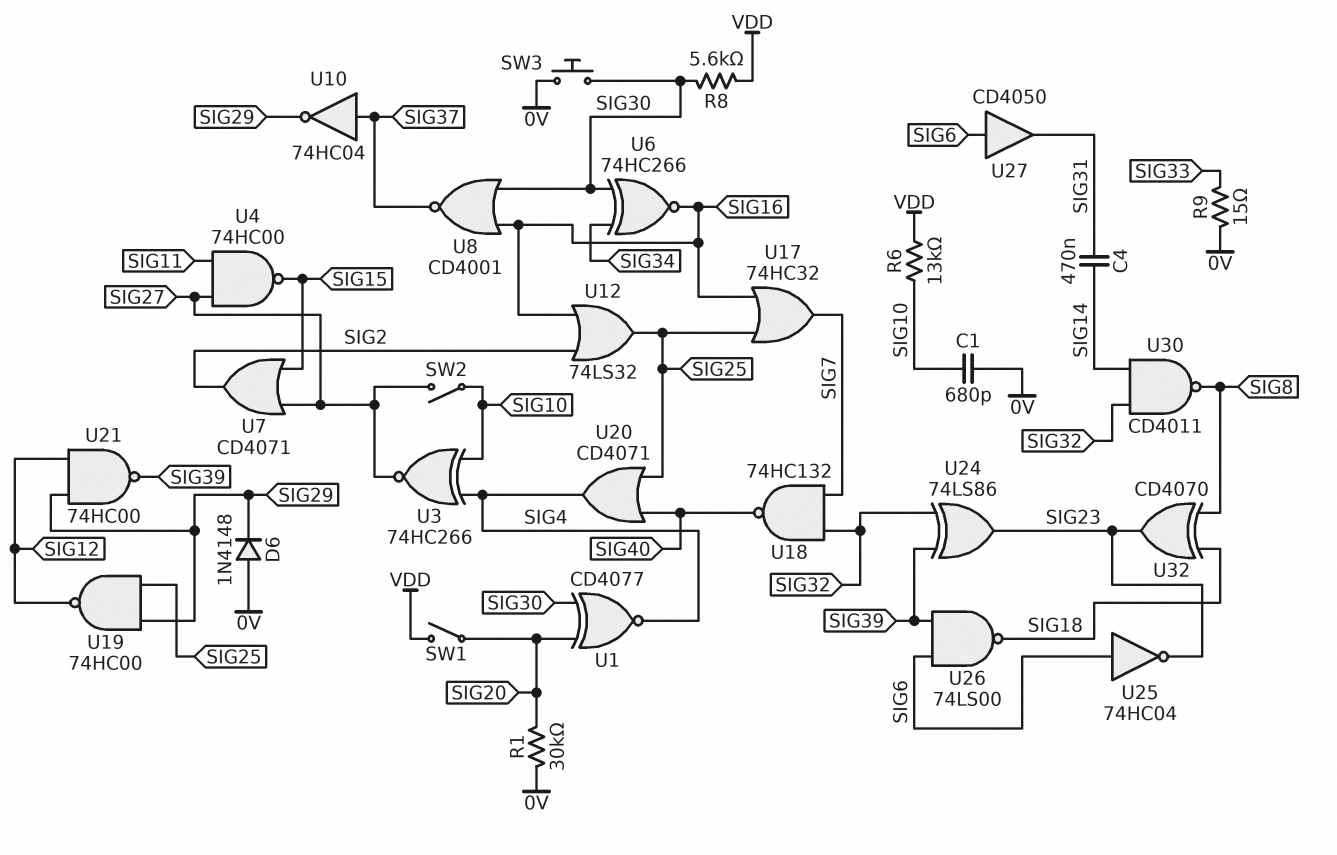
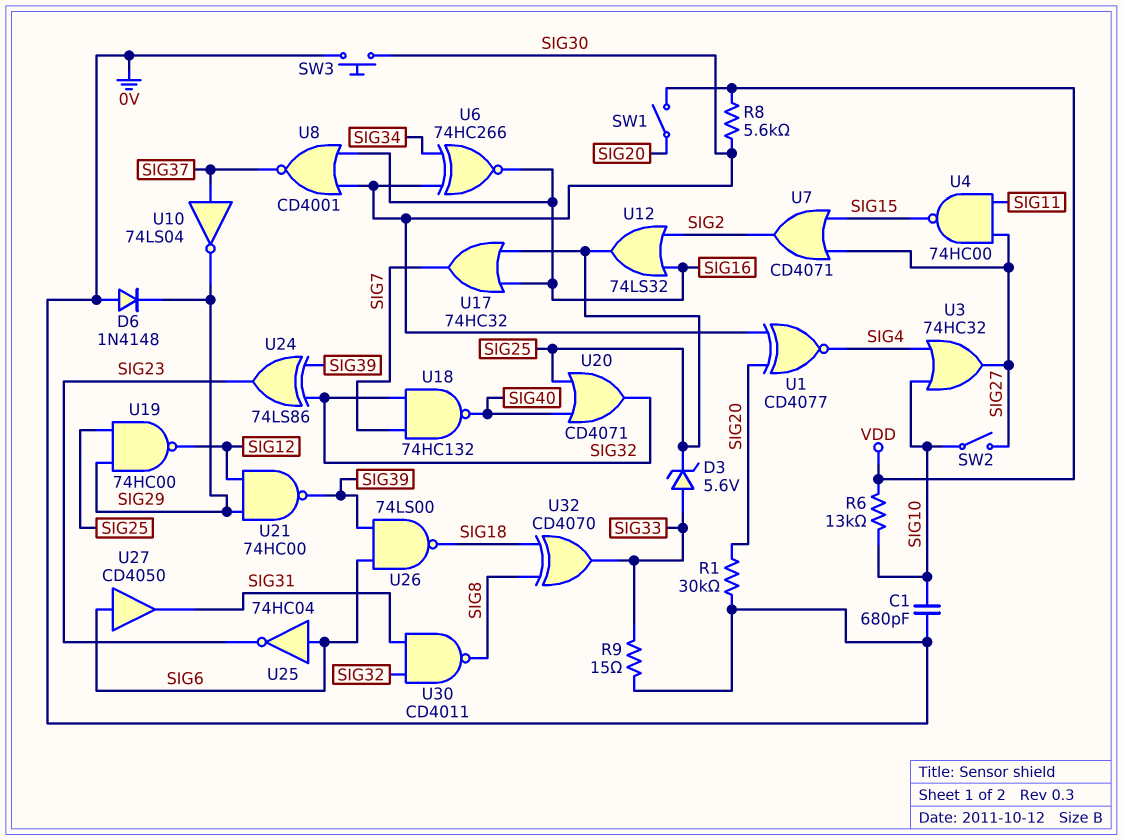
C4: 470nF (SIG14, SIG31) -> none
D3: none -> zener 5.6V (A SIG33, K SIG25)
U3: XNOR 74HC266 (in SIG4, in SIG10, out SIG27) -> OR 74HC32 (in SIG4, in SIG10, out SIG27)
U10: NOT 74HC04 (in SIG37, out SIG29) -> NOT 74LS04 (in SIG37, out SIG29)
U20: OR CD4071 (in SIG25, in SIG40, out SIG4) -> OR CD4071 (in SIG25, in SIG40, out SIG32)
U30: NAND CD4011 (in SIG14, in SIG32, out SIG8) -> NAND CD4011 (in SIG31, in SIG32, out SIG8)
U32: XOR CD4070 (in SIG8, in SIG18, out SIG23) -> XOR CD4070 (in SIG8, in SIG18, out SIG33)

